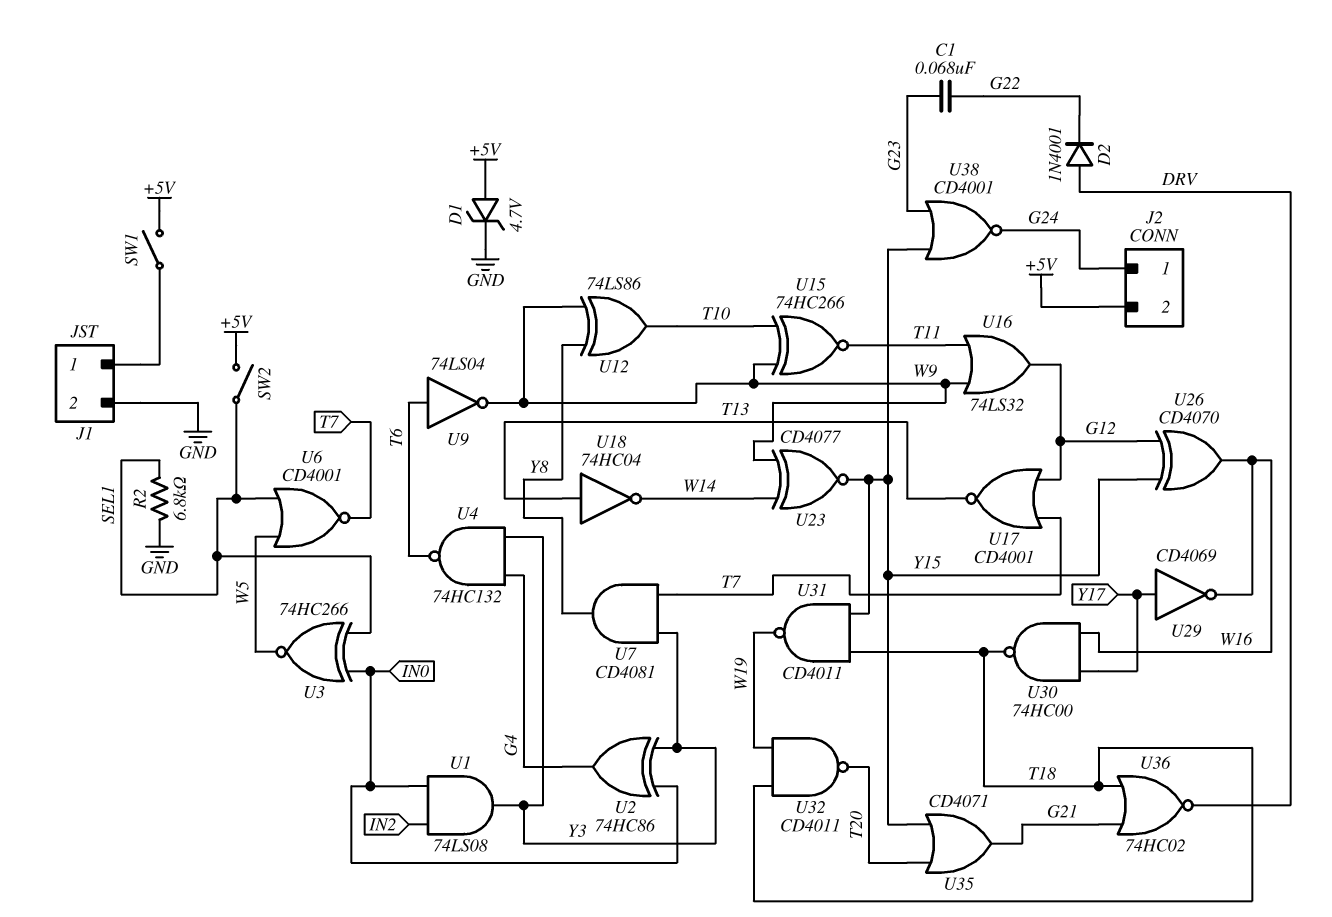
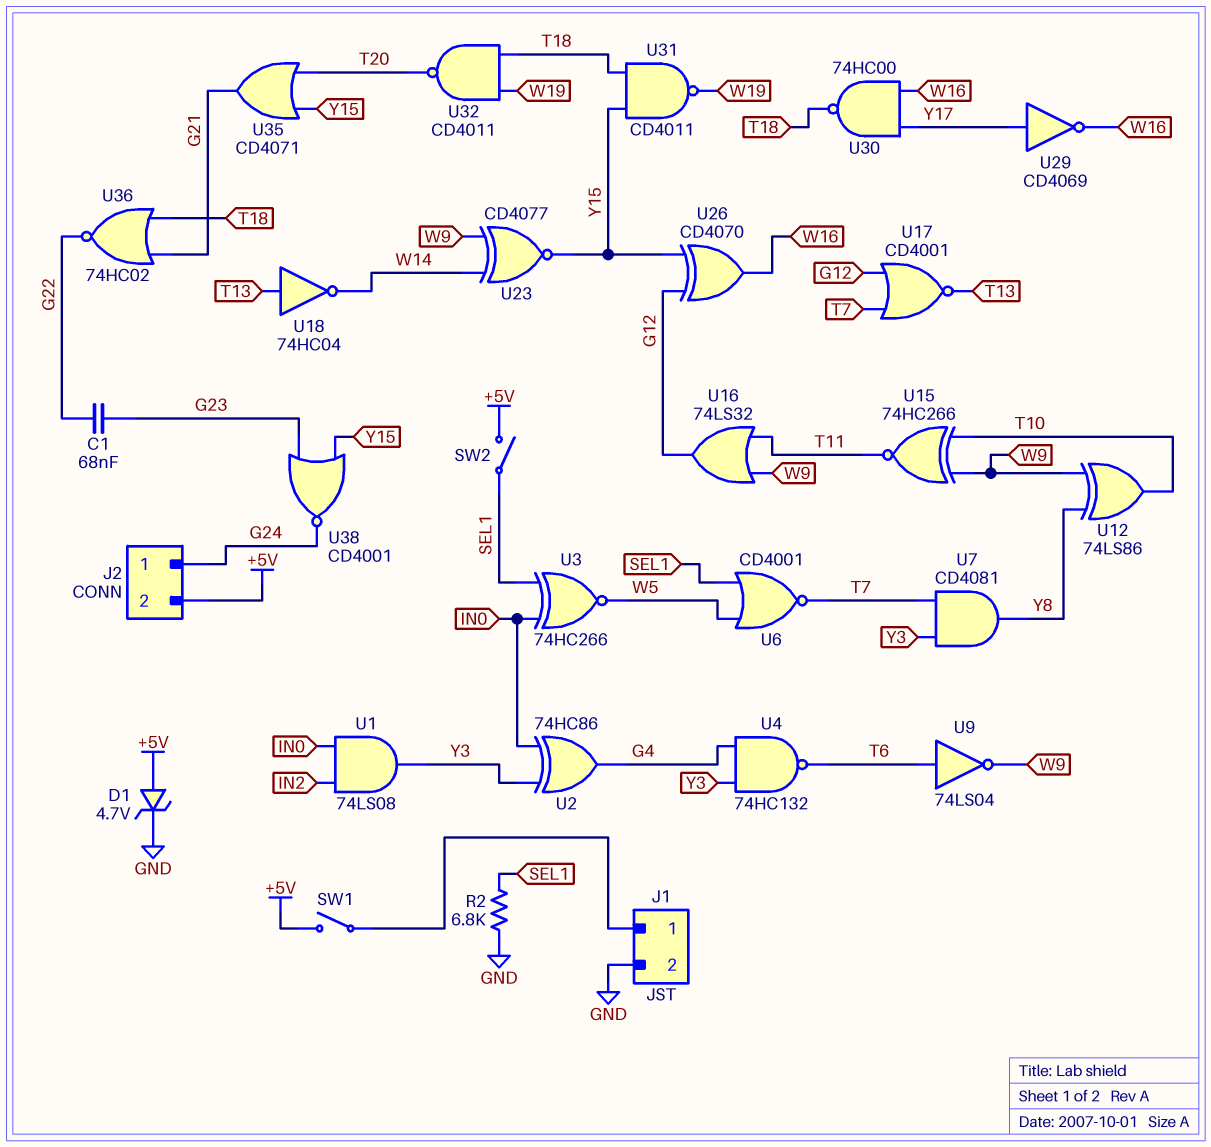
D2: diode 1N4001 (A DRV, K G22) -> none
U36: NOR 74HC02 (in G21, in T18, out DRV) -> NOR 74HC02 (in G21, in T18, out G22)

